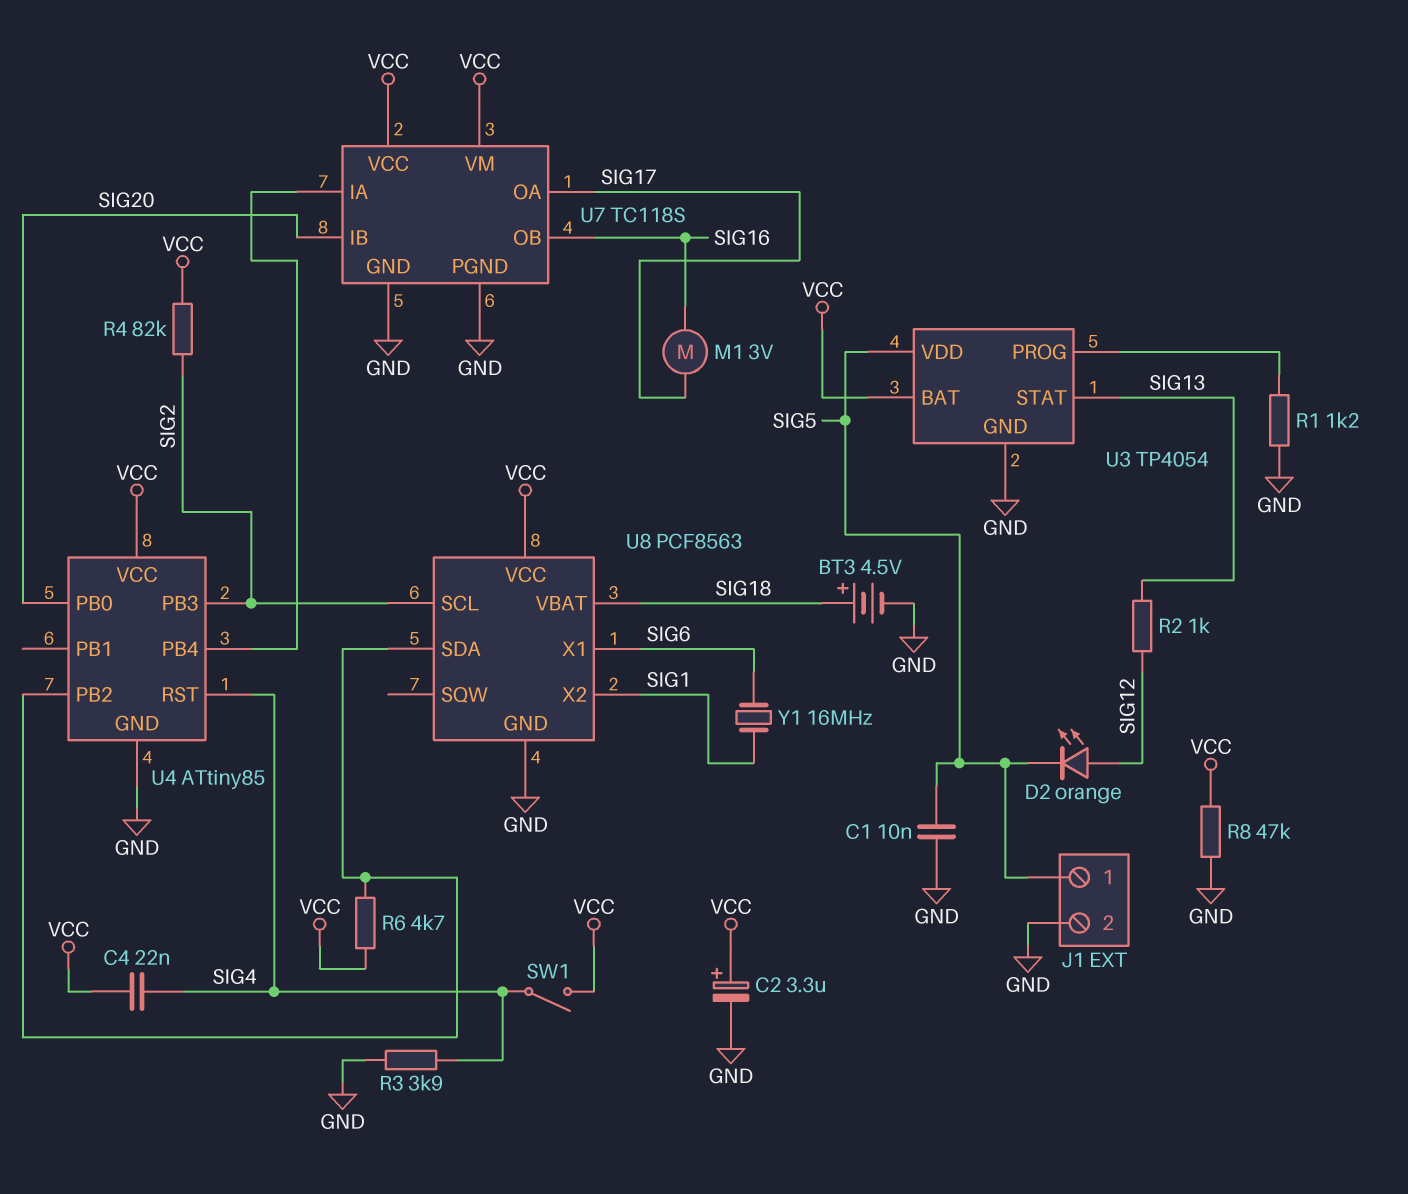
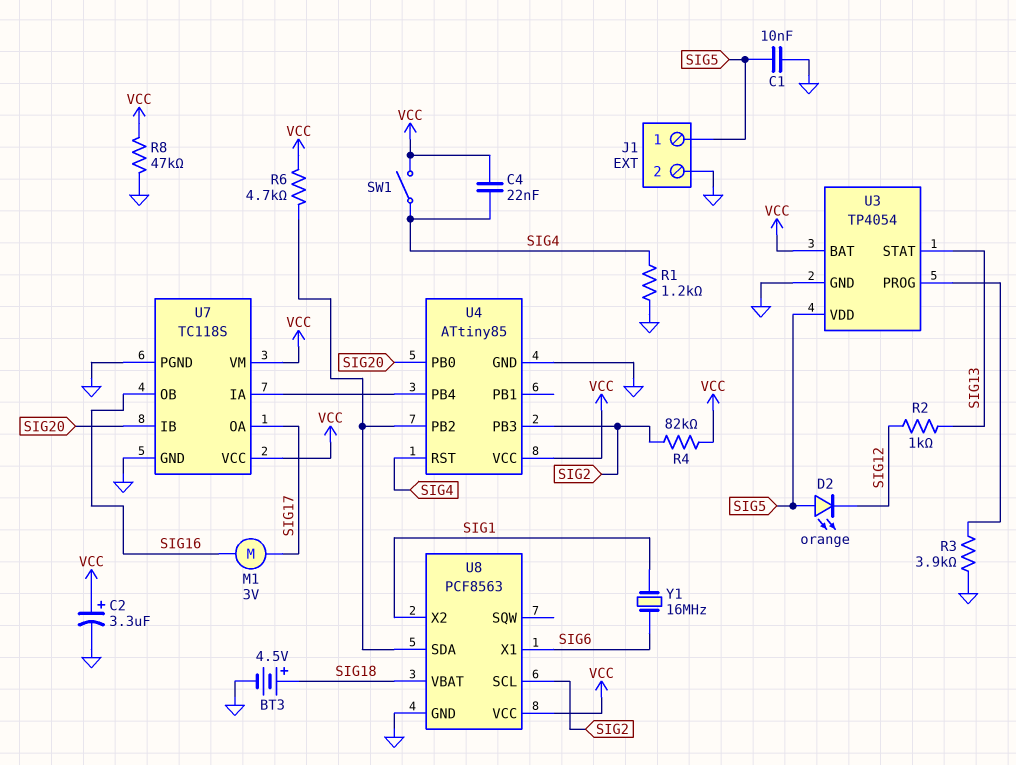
D2: LED orange (A SIG12, K SIG5) -> LED orange (A SIG5, K SIG12)
R1: 1.2k (GND, U3/PROG) -> 1.2k (GND, SIG4)
R3: 3.9k (GND, SIG4) -> 3.9k (GND, U3/PROG)

